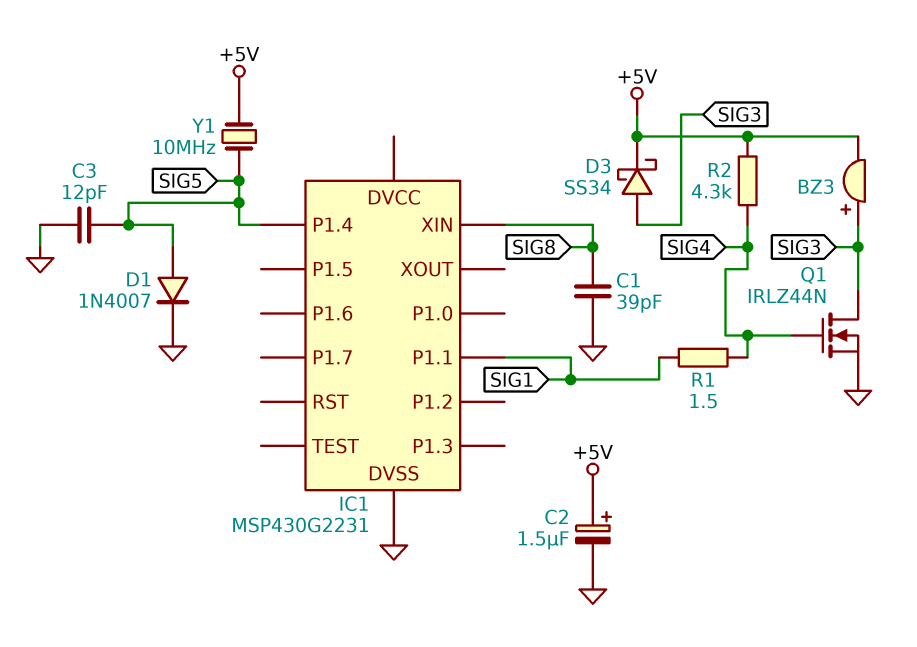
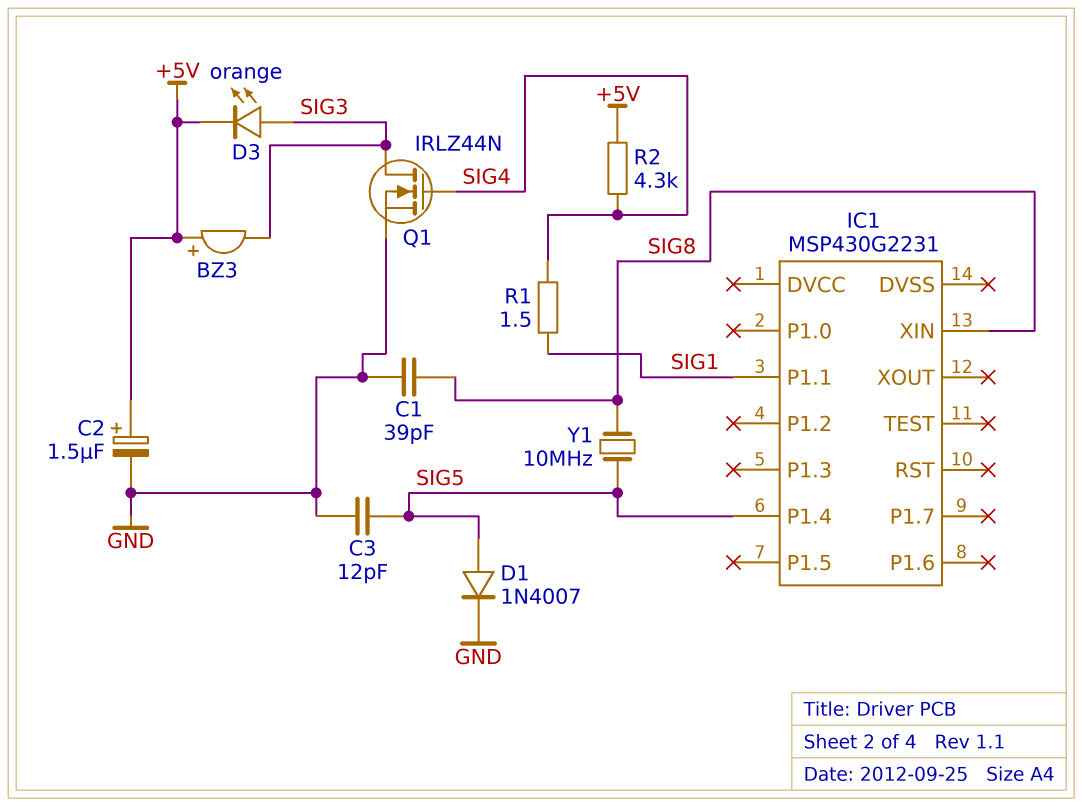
BZ3: buzzer (plus SIG3, minus +5V) -> buzzer (plus +5V, minus SIG3)
D3: schottky SS34 (A SIG3, K +5V) -> LED orange (A SIG3, K +5V)
IC1 pin DVSS: GND -> none
Y1: 10MHz (+5V, SIG5) -> 10MHz (SIG5, SIG8)

